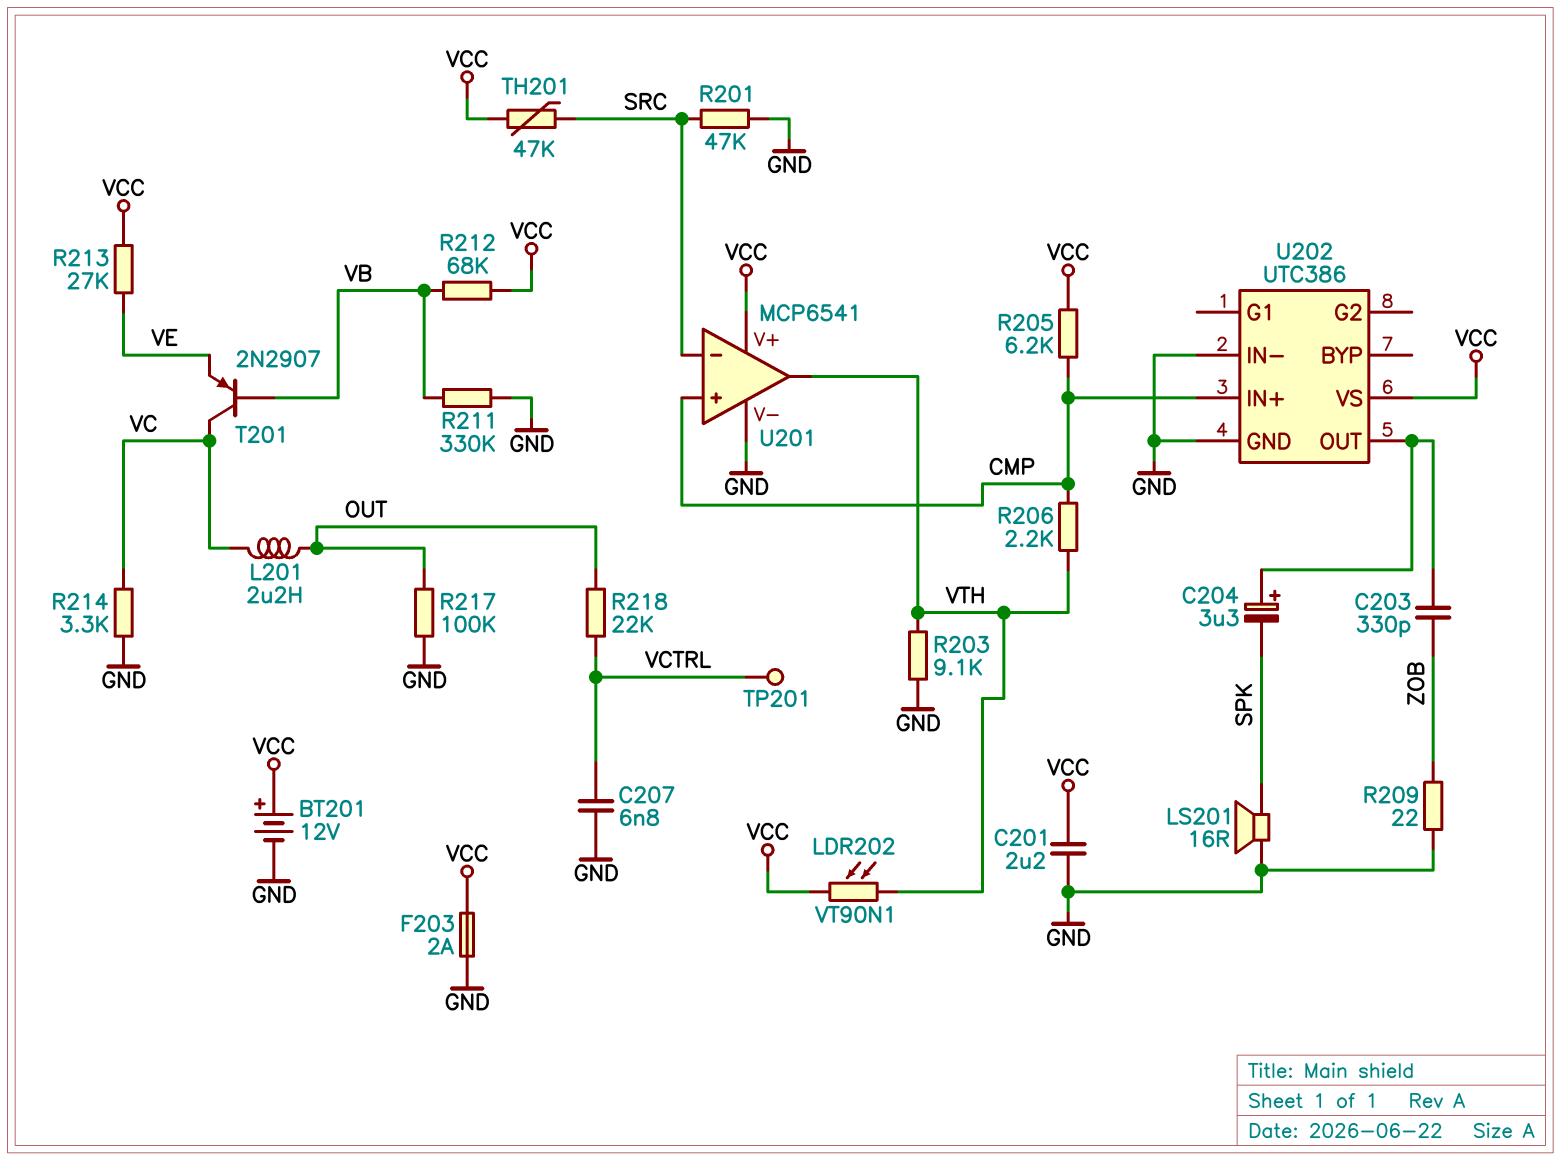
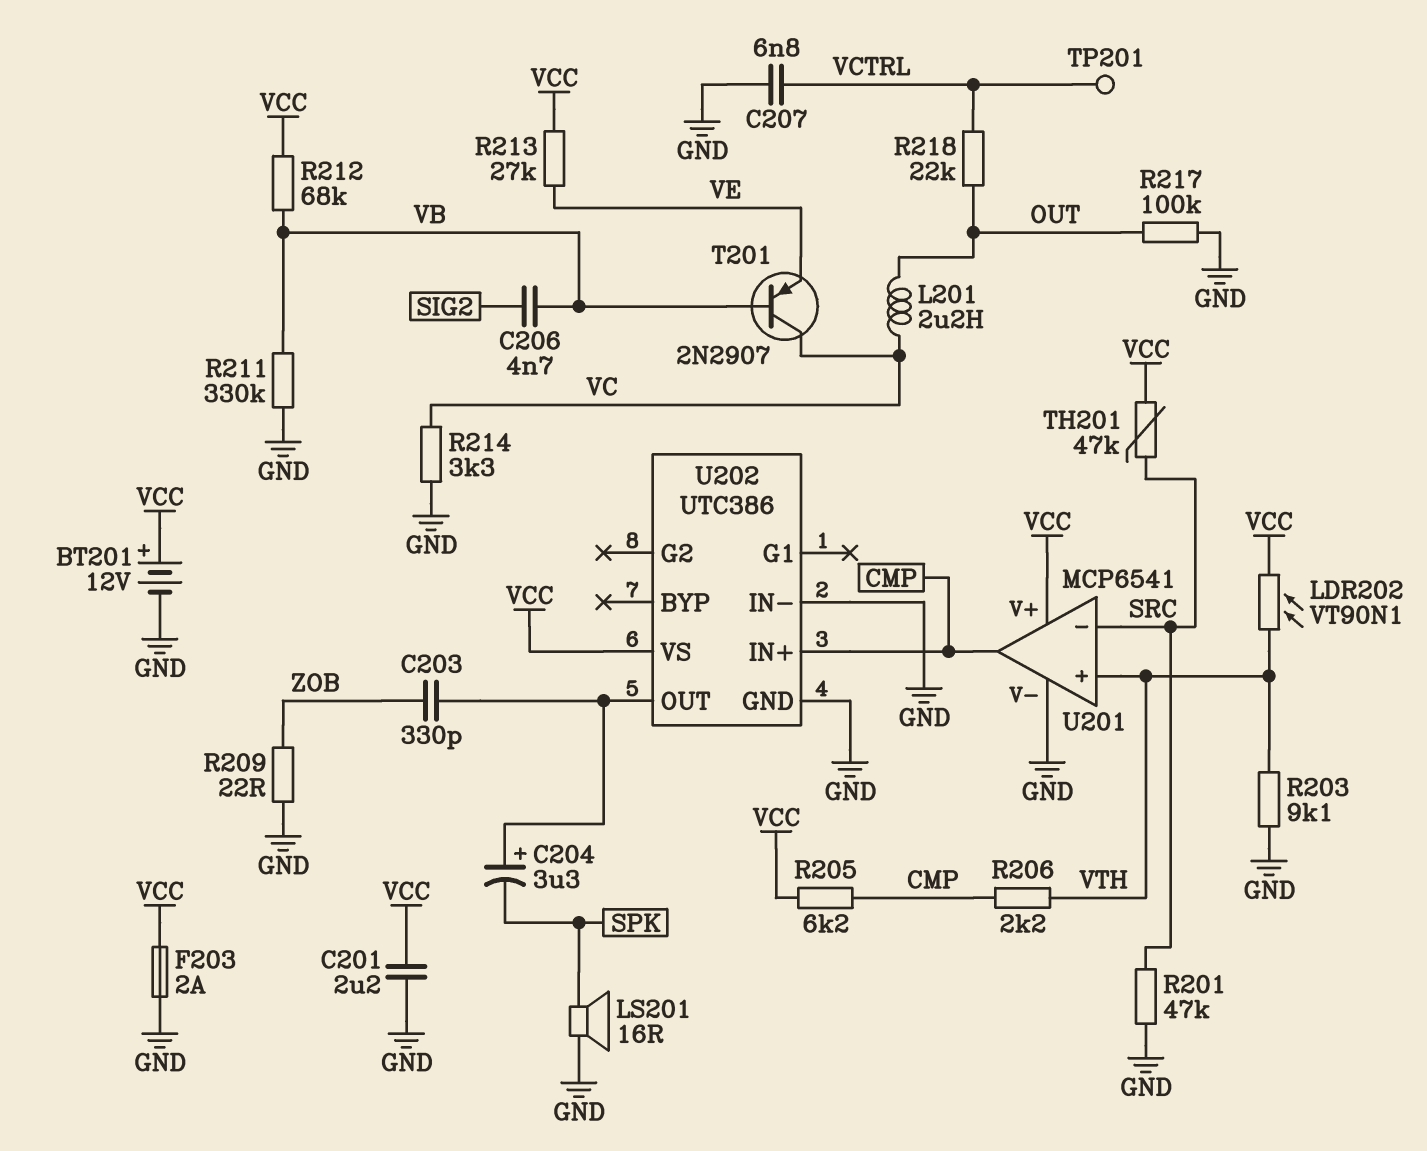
C206: none -> 4.7nF (SIG2, VB)
U201 pin in+: CMP -> VTH
U201 pin out: VTH -> CMP

